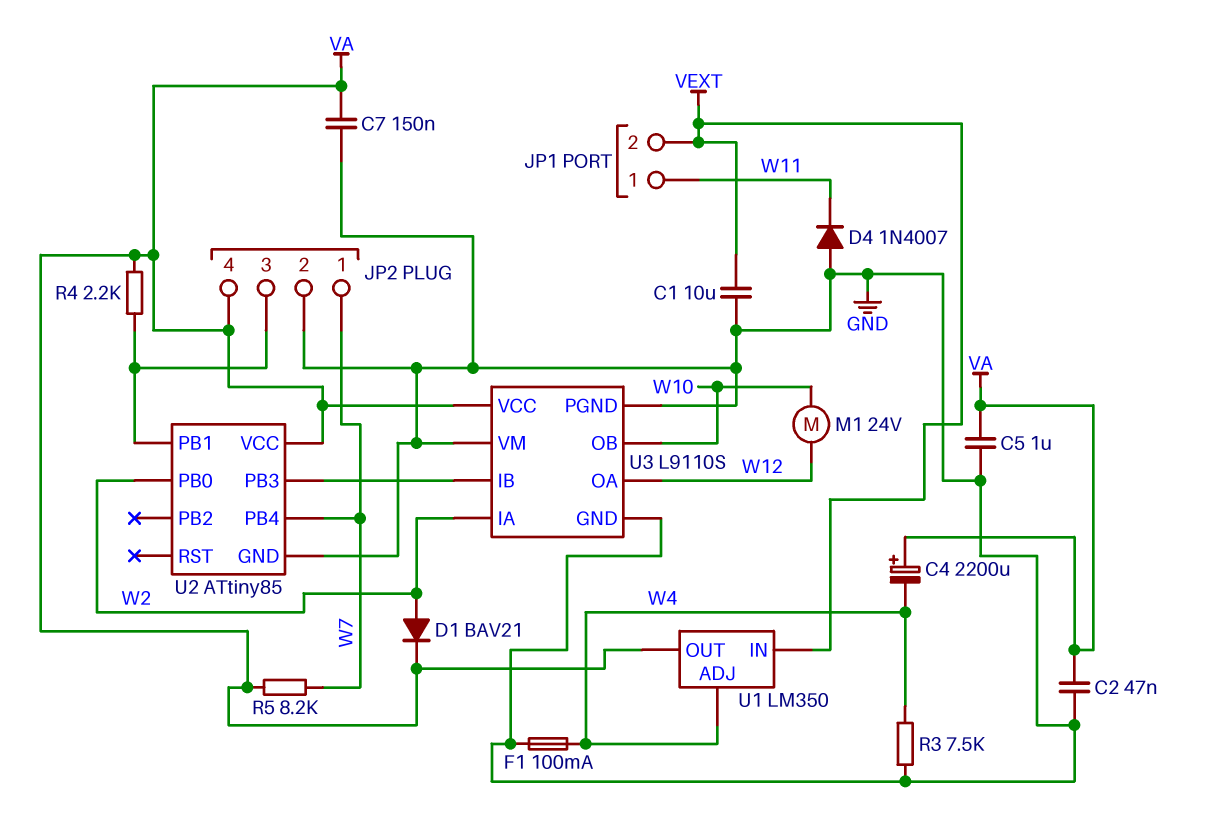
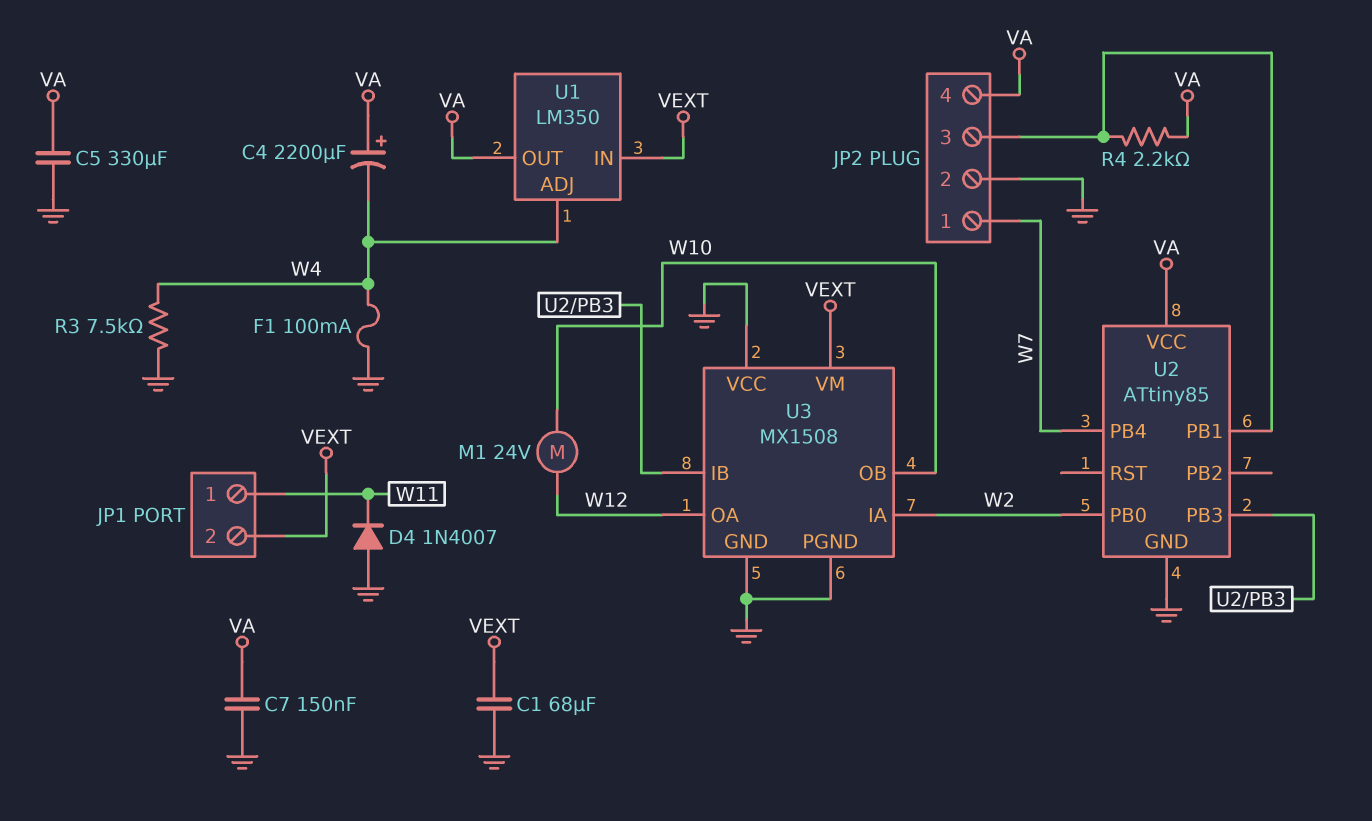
C1: 10uF (GND, VEXT) -> 68uF (GND, VEXT)
C2: 47nF (GND, VA) -> none
C5: 1uF (GND, VA) -> 330uF (GND, VA)
D1: diode BAV21 (A W2, K VA) -> none
R5: 8.2k (VA, W7) -> none
U3: L9110S -> MX1508
U3 pin VCC: VA -> GND
U3 pin VM: GND -> VEXT

